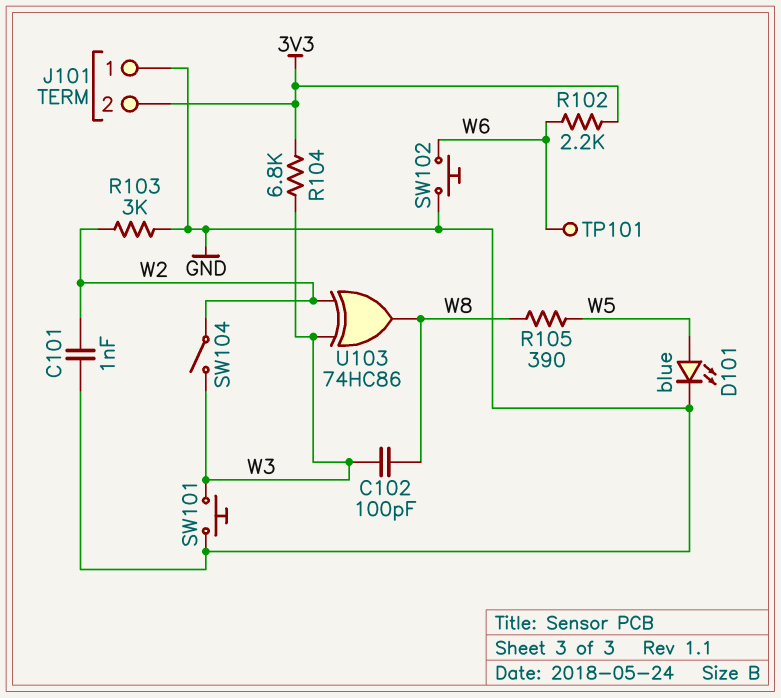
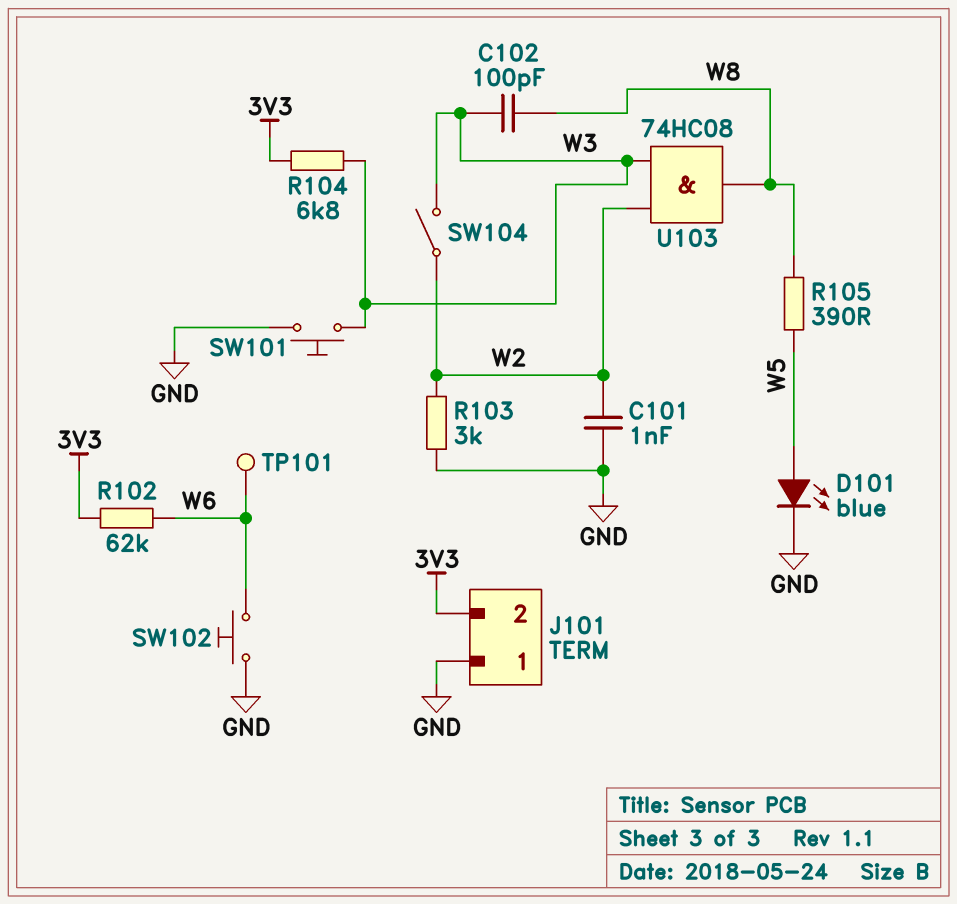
R102: 2.2k (3V3, W6) -> 62k (3V3, W6)
U103: XOR 74HC86 (in W2, in W3, out W8) -> AND 74HC08 (in W2, in W3, out W8)

